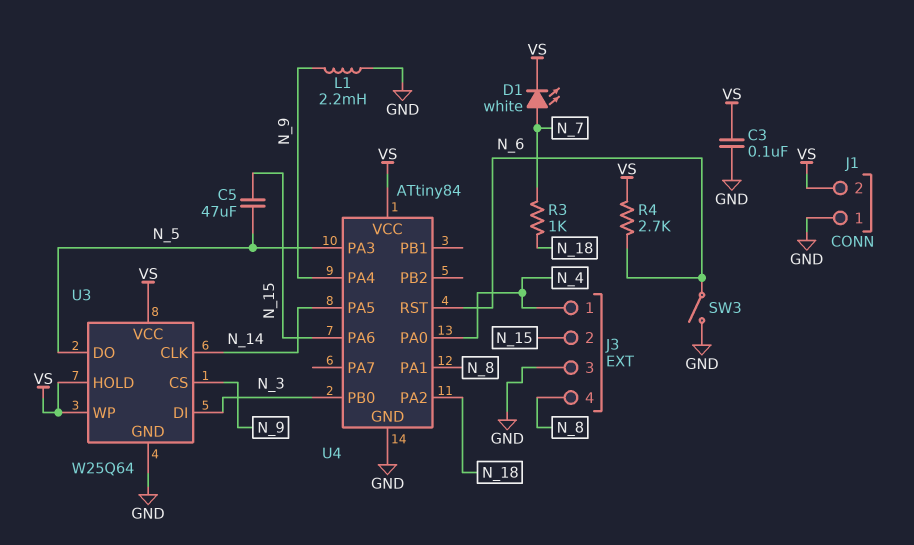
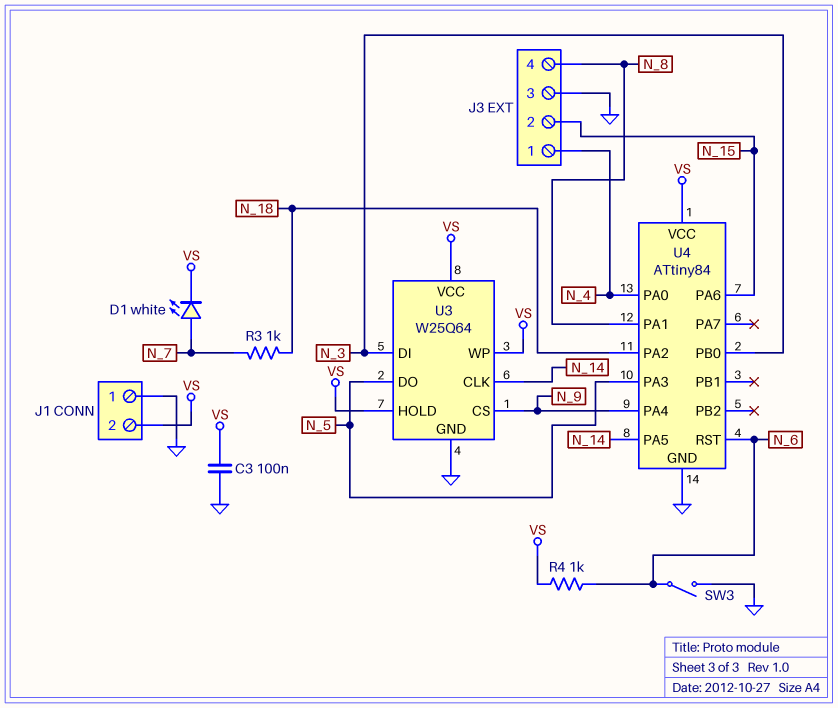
C5: 47uF (N_5, N_15) -> none
L1: 2.2mH (GND, N_9) -> none
R4: 2.7k (N_6, VS) -> 1k (N_6, VS)

